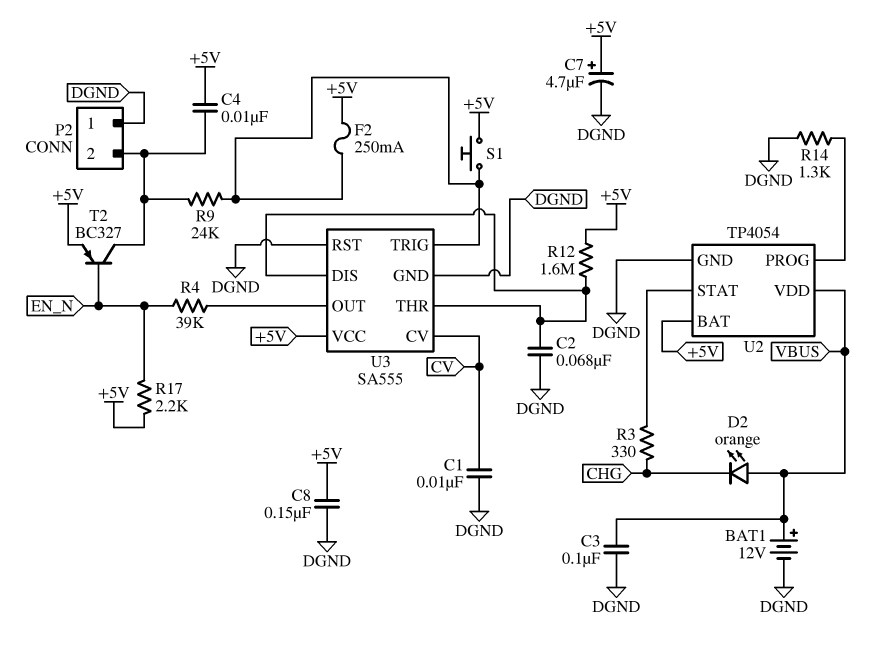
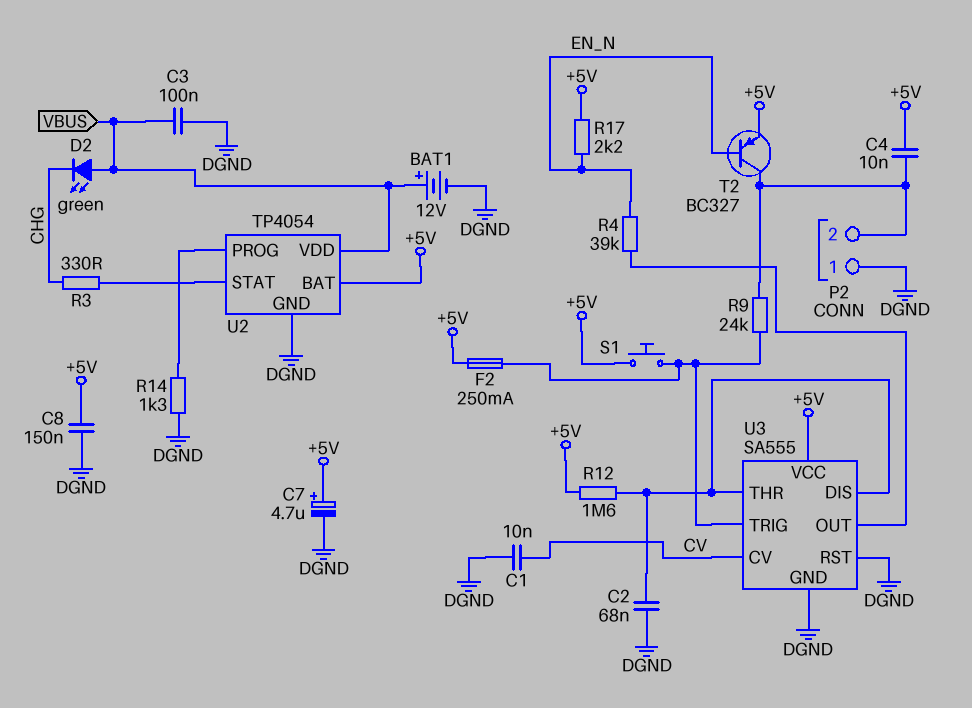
D2: LED orange (A VBUS, K CHG) -> LED green (A VBUS, K CHG)

